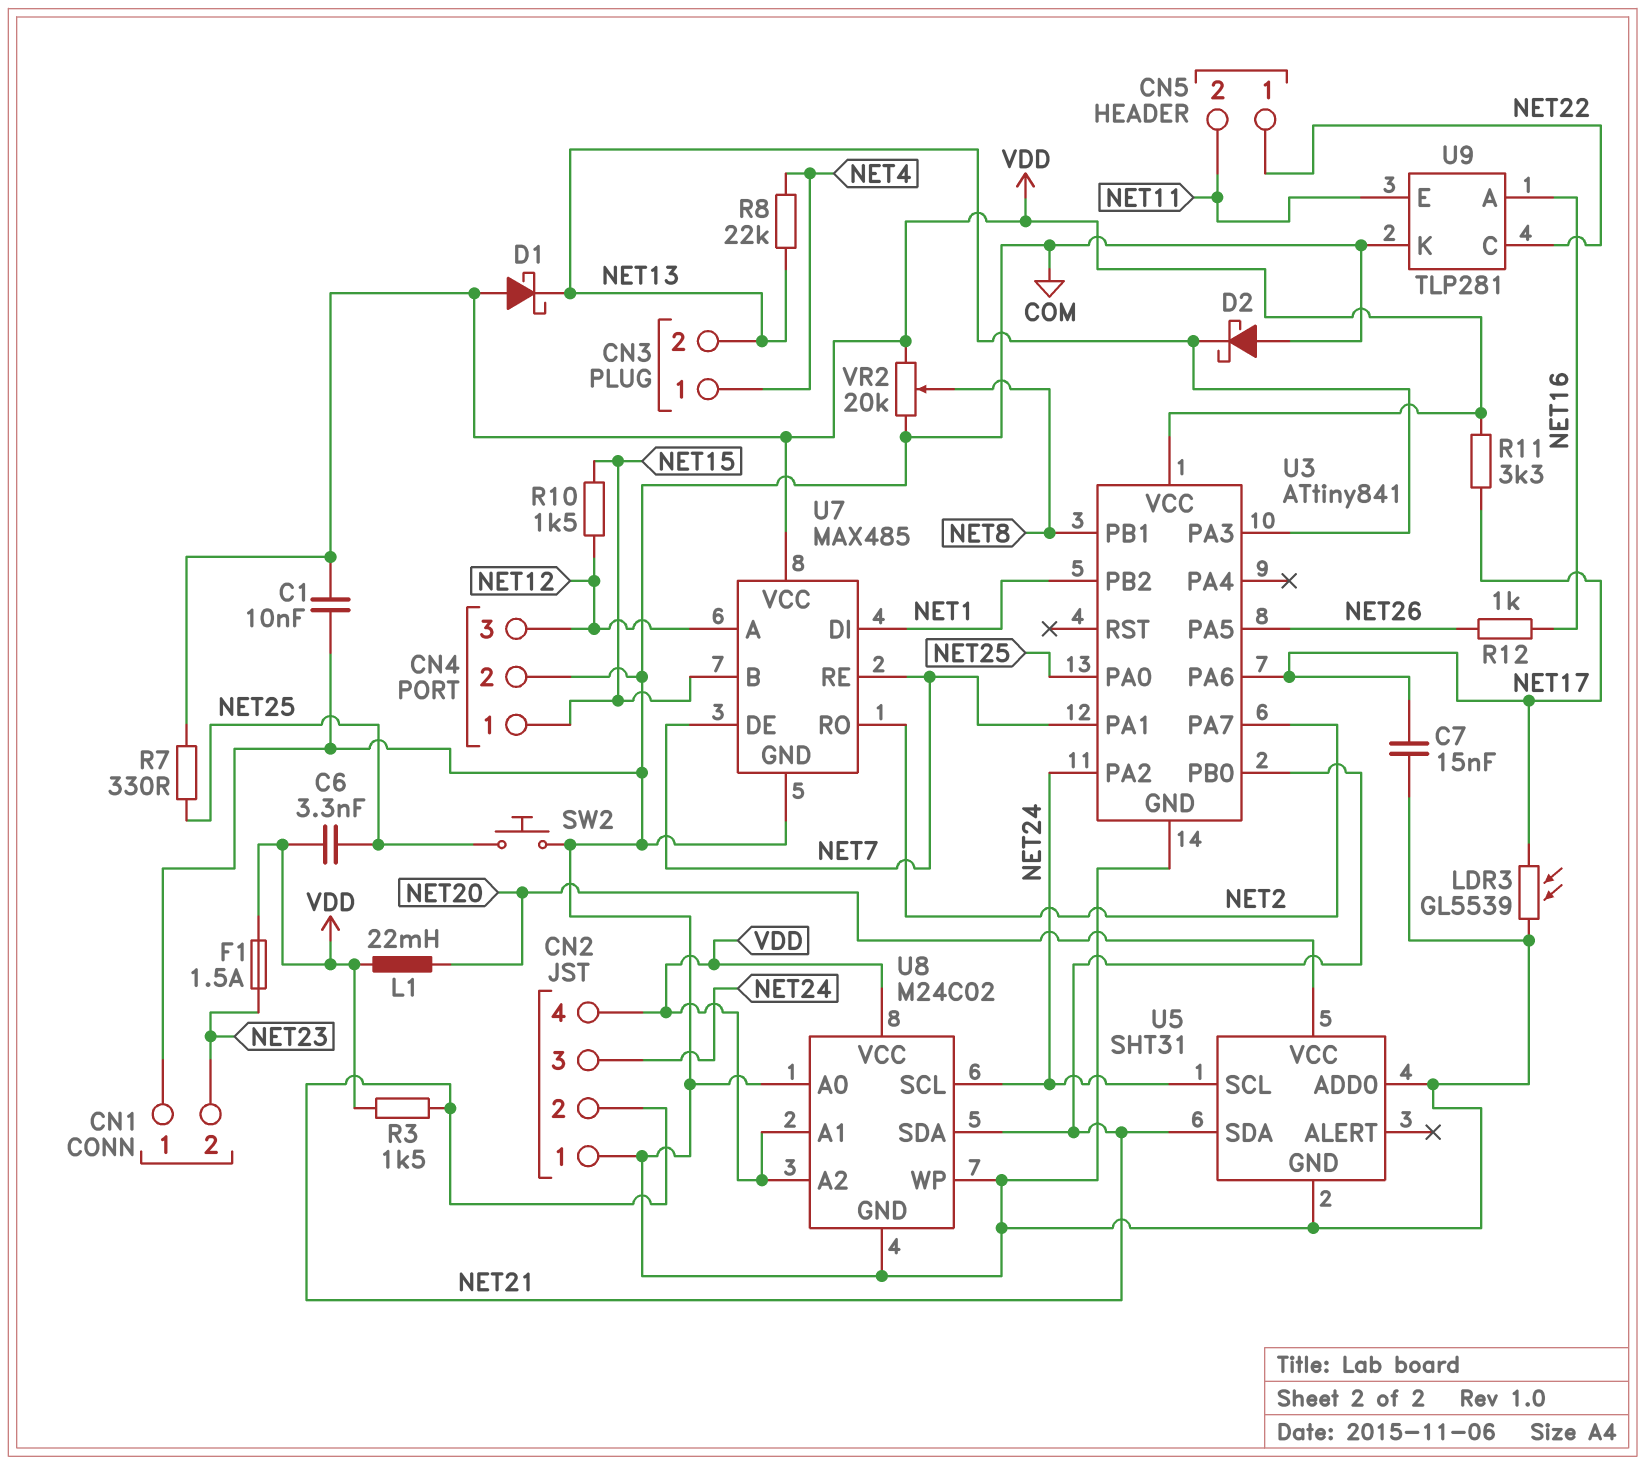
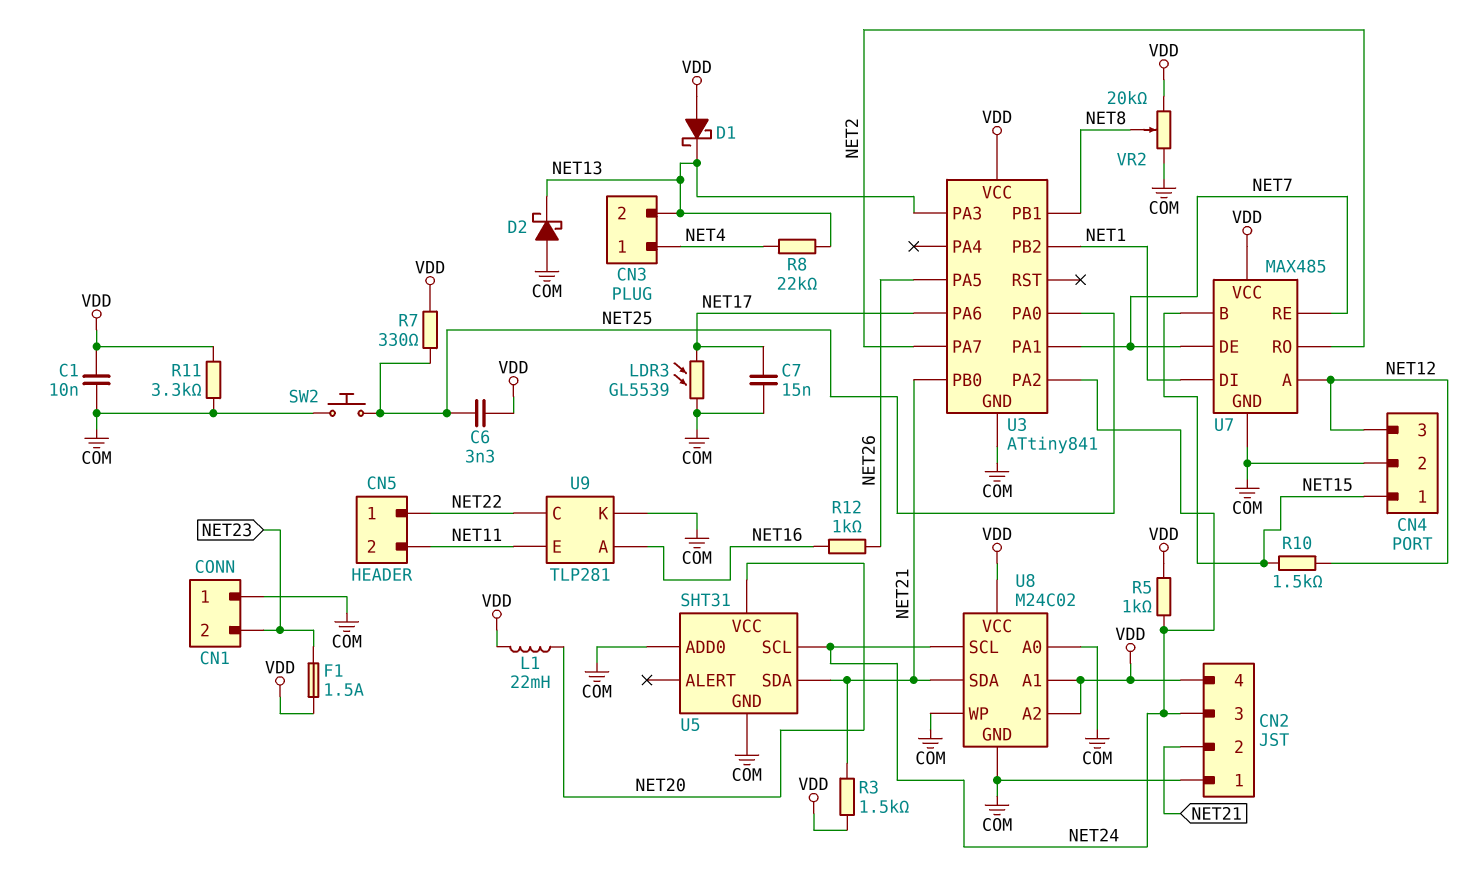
R5: none -> 1k (NET24, VDD)
R11: 3.3k (NET17, VDD) -> 3.3k (COM, VDD)

